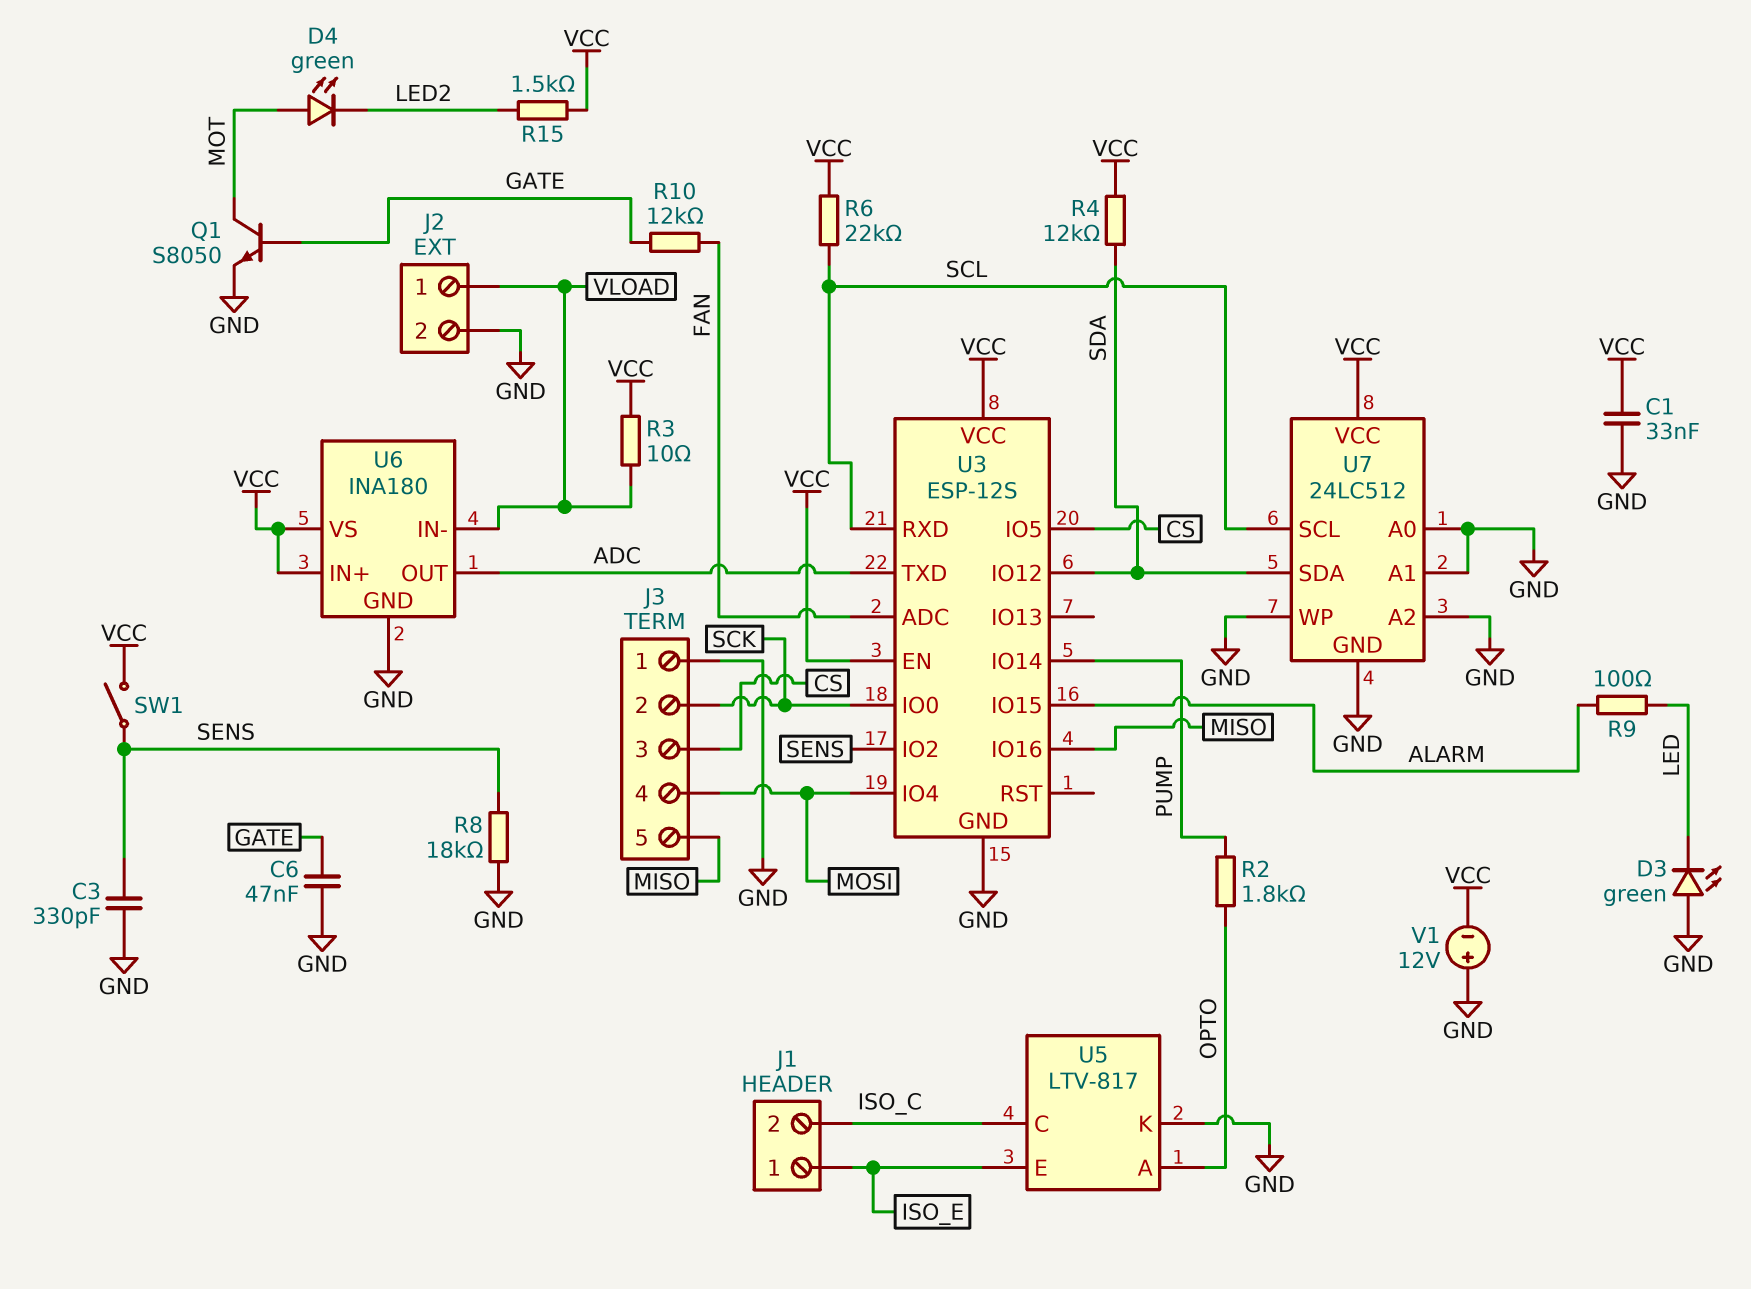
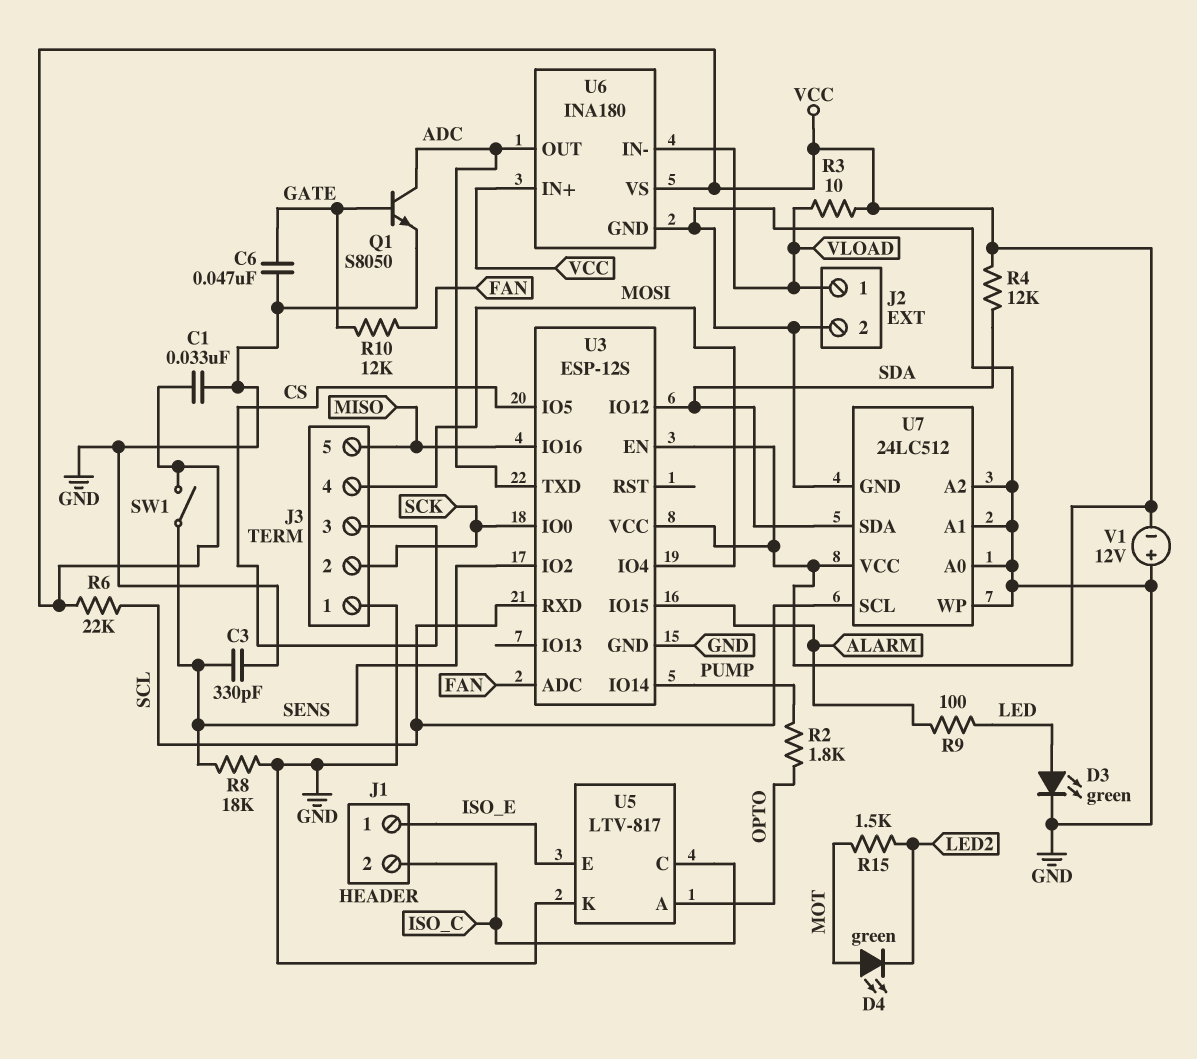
D3: LED green (A GND, K LED) -> LED green (A LED, K GND)
Q1: NPN S8050 (B GATE, C MOT, E GND) -> NPN S8050 (B GATE, C ADC, E GND)
R15: 1.5k (LED2, VCC) -> 1.5k (LED2, MOT)

